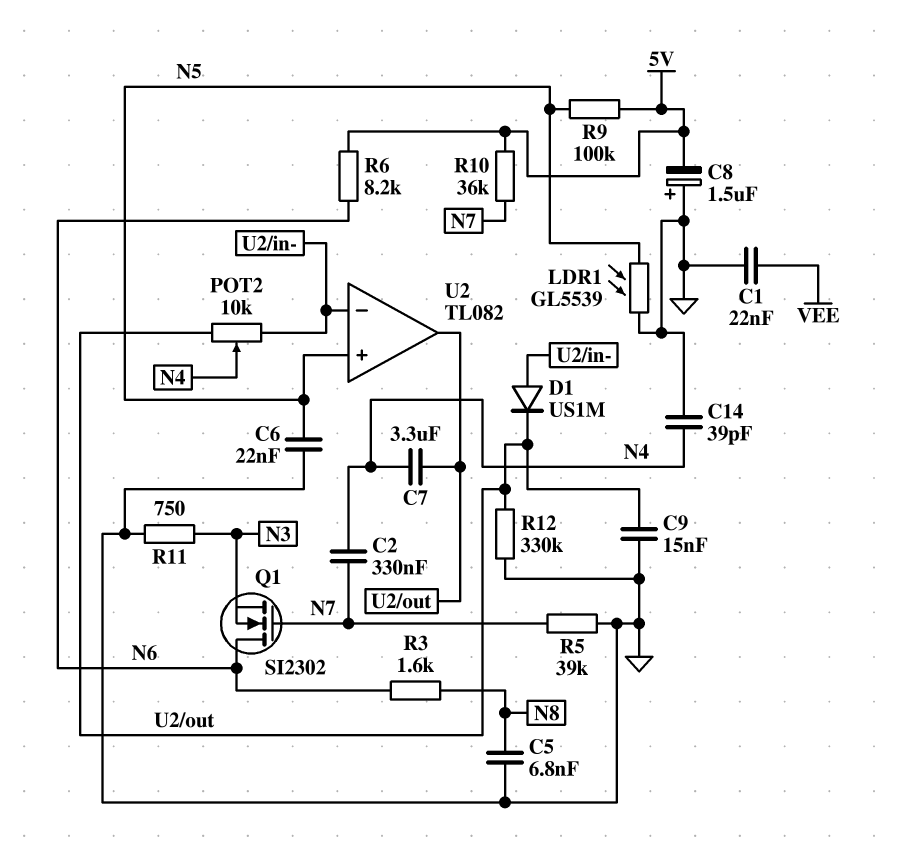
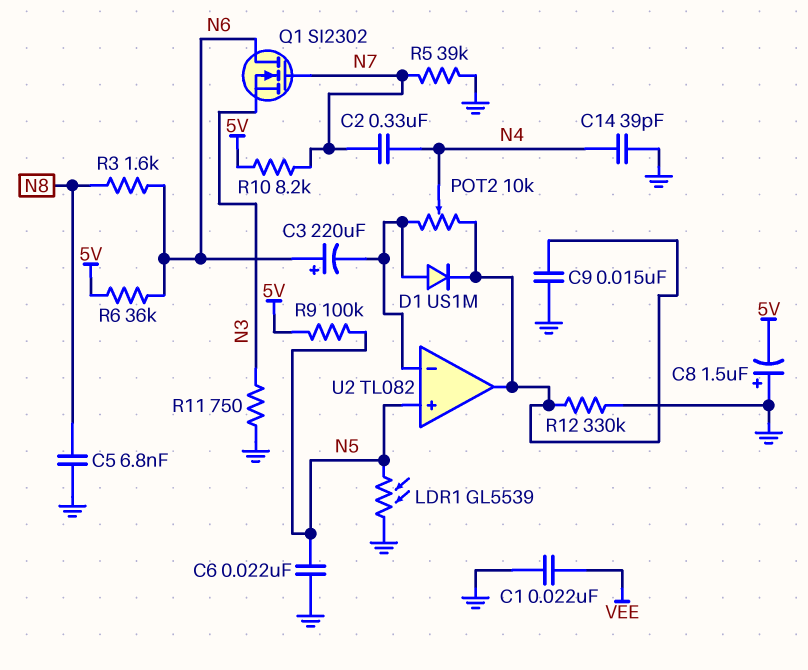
C3: none -> 220uF (plus N6, minus U2/in-)
C7: 3.3uF (N4, U2/out) -> none
R6: 8.2k (5V, N6) -> 36k (5V, N6)
R10: 36k (5V, N7) -> 8.2k (5V, N7)

